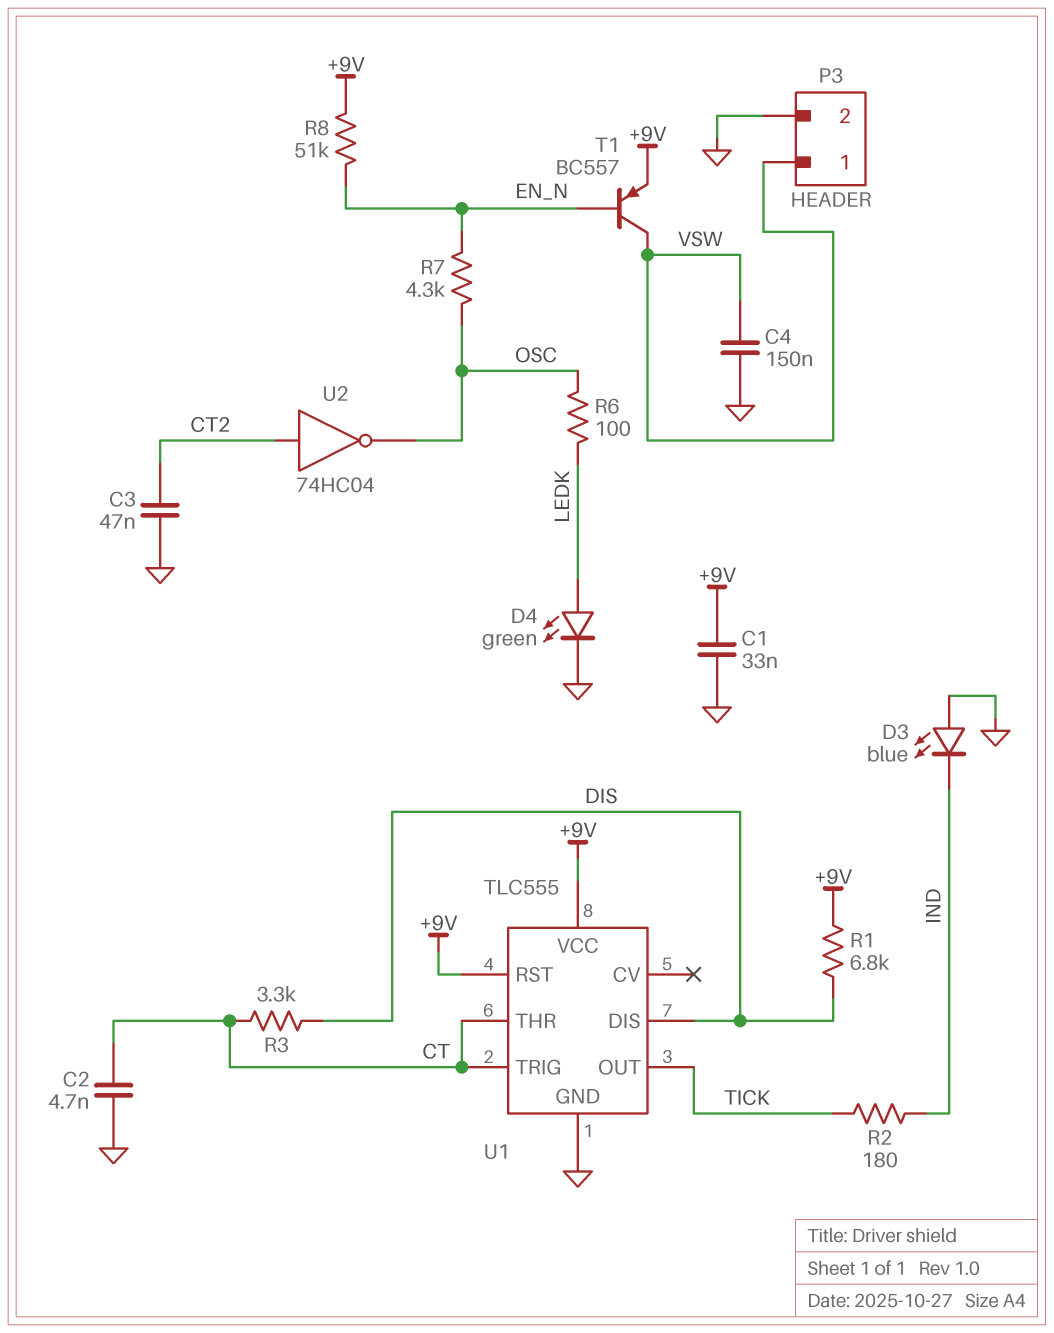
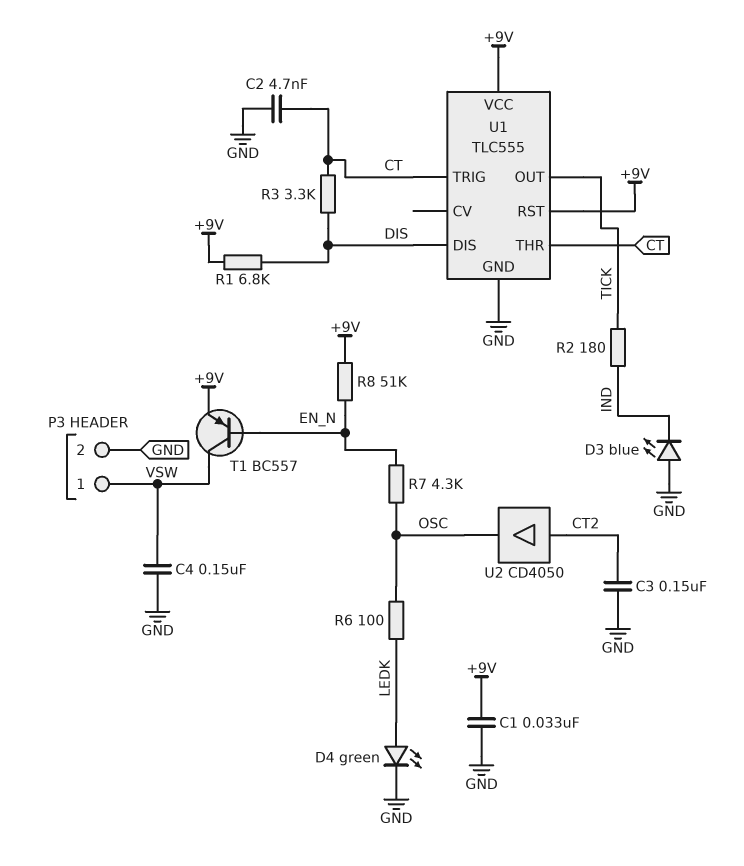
C3: 47nF (CT2, GND) -> 150nF (CT2, GND)
U2: NOT 74HC04 (in CT2, out OSC) -> buffer CD4050 (in CT2, out OSC)

